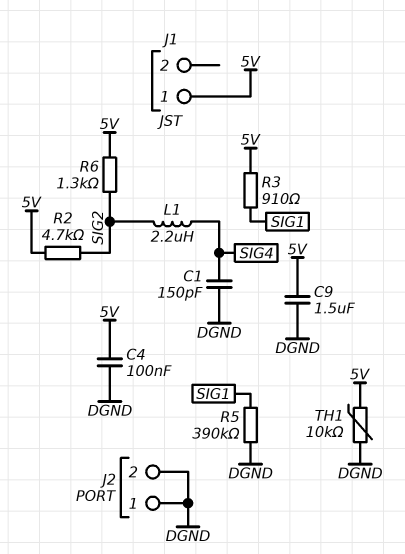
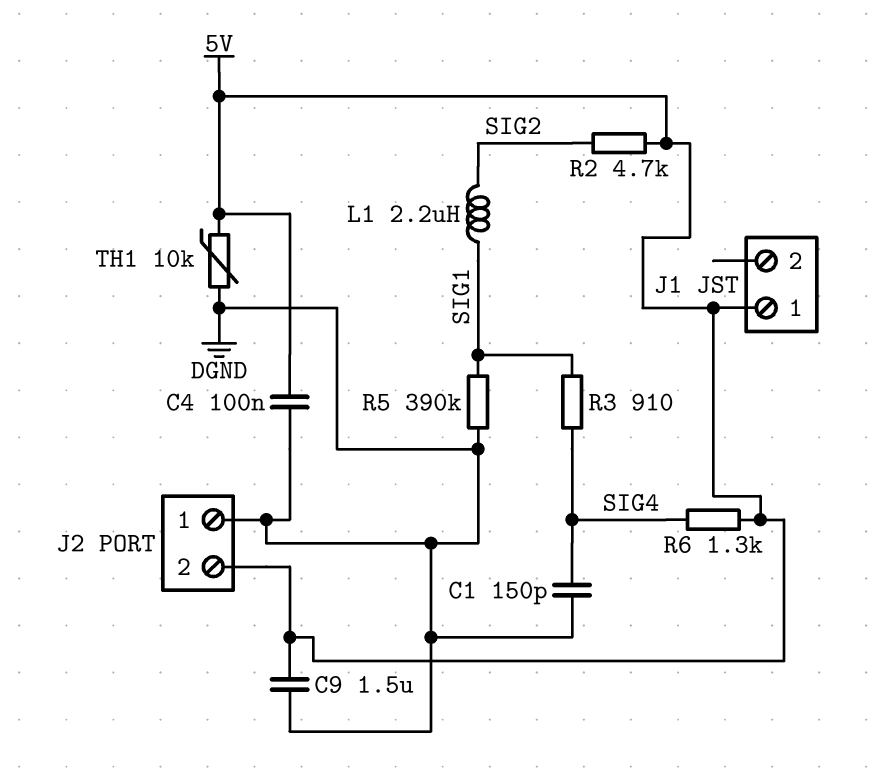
J2 pin 2: DGND -> 5V
L1: 2.2uH (SIG2, SIG4) -> 2.2uH (SIG1, SIG2)
R3: 910 (5V, SIG1) -> 910 (SIG1, SIG4)
R6: 1.3k (5V, SIG2) -> 1.3k (5V, SIG4)

